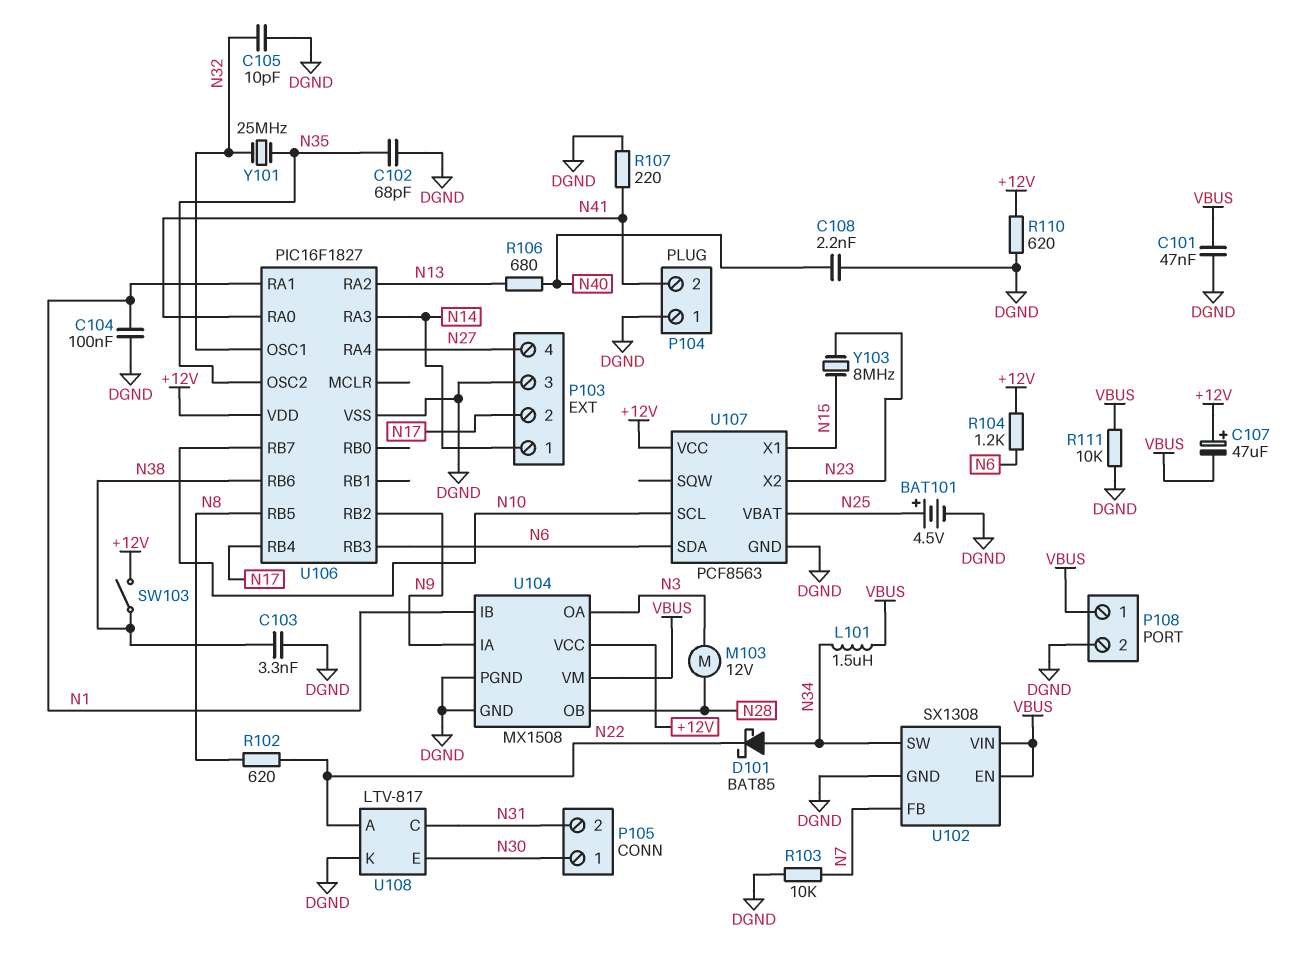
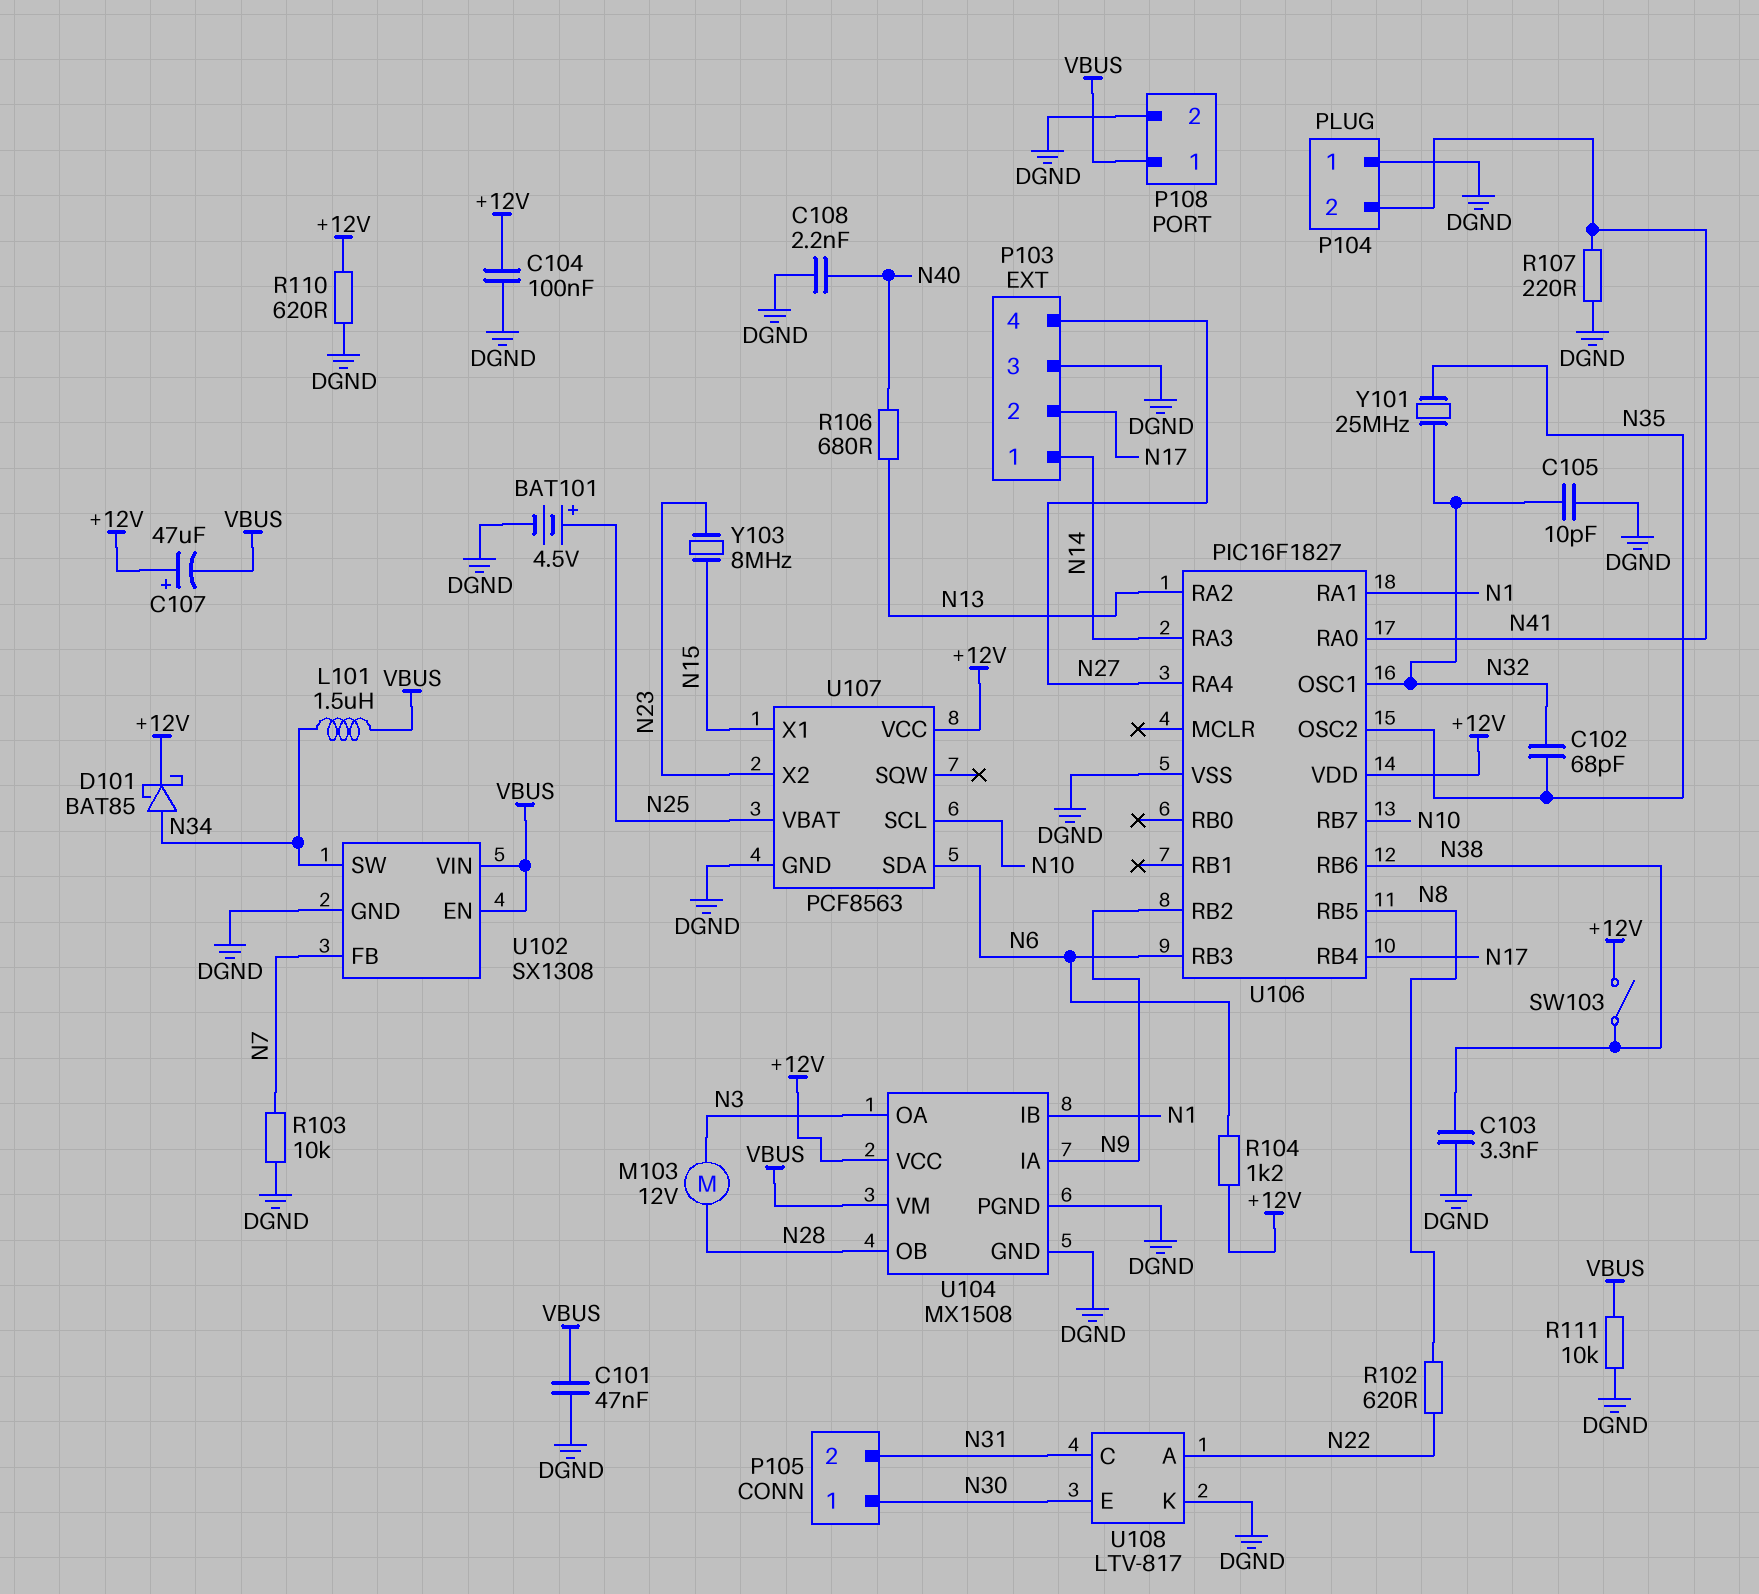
C102: 68pF (DGND, N35) -> 68pF (N32, N35)
C104: 100nF (DGND, N1) -> 100nF (+12V, DGND)
D101: schottky BAT85 (A N34, K N22) -> schottky BAT85 (A N34, K +12V)

